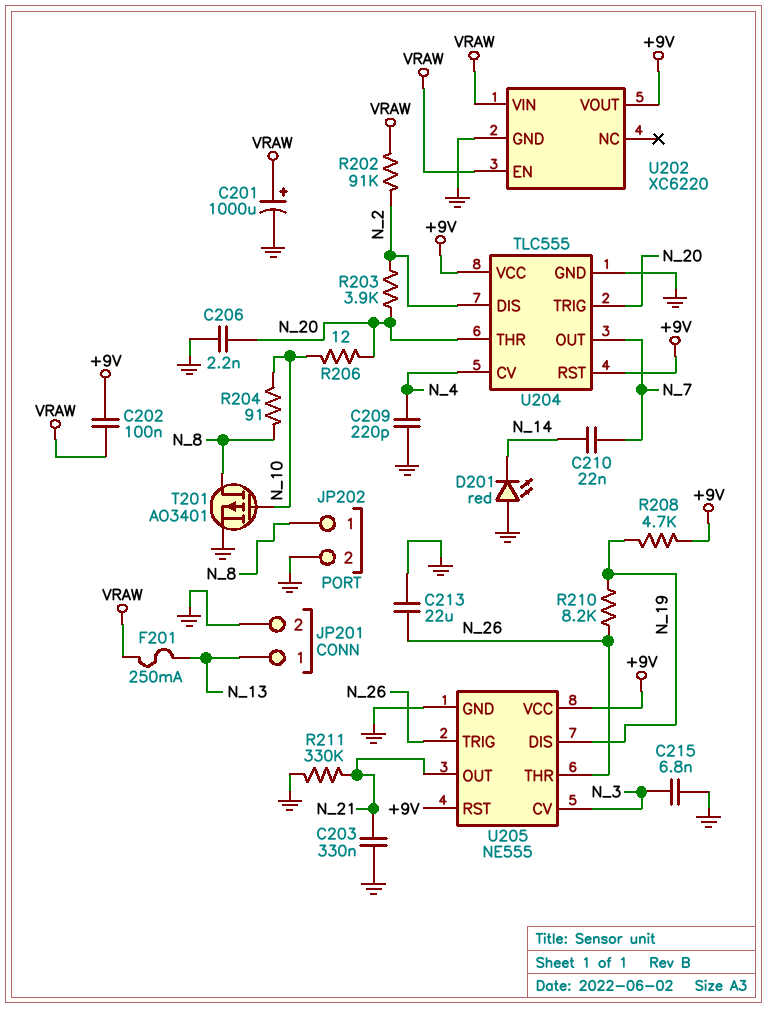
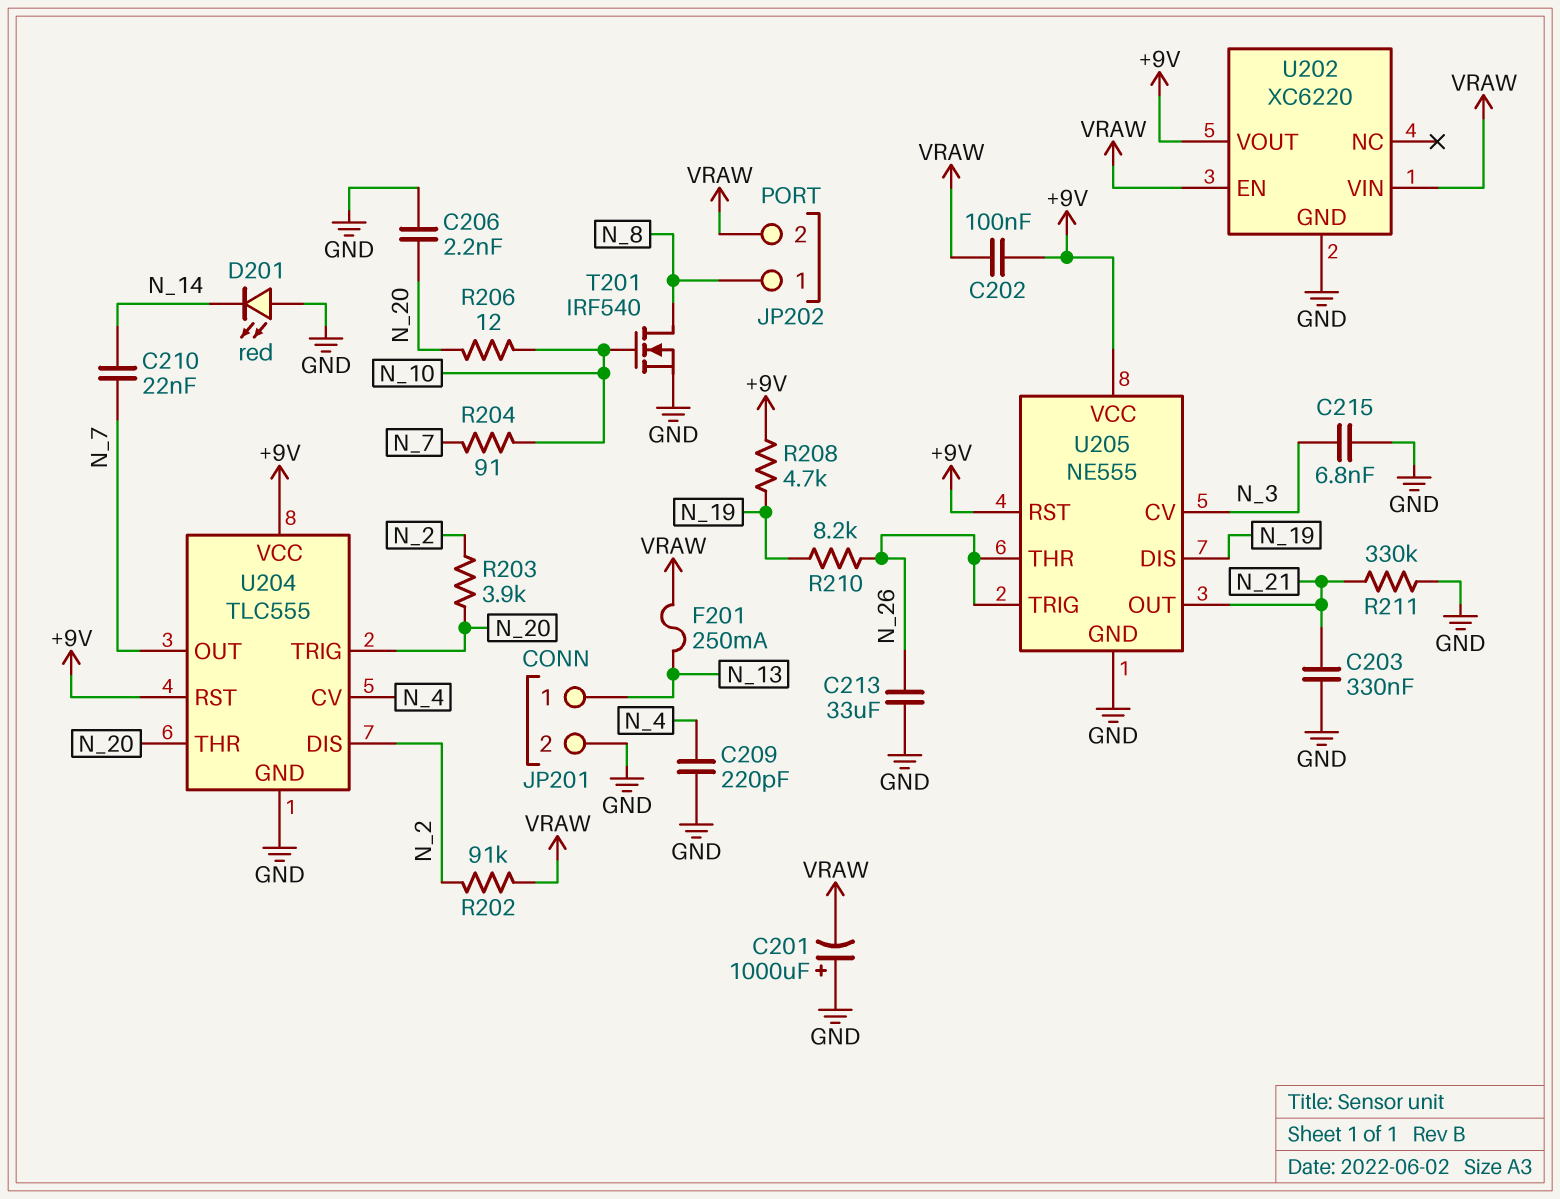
C201: 1000uF (plus VRAW, minus GND) -> 1000uF (plus GND, minus VRAW)
C213: 22uF (GND, N_26) -> 33uF (GND, N_26)
JP202 pin 2: GND -> VRAW
R204: 91 (N_8, N_10) -> 91 (N_7, N_10)
T201: PMOS AO3401 (G N_10, D N_8, S GND) -> NMOS IRF540 (G N_10, D N_8, S GND)

